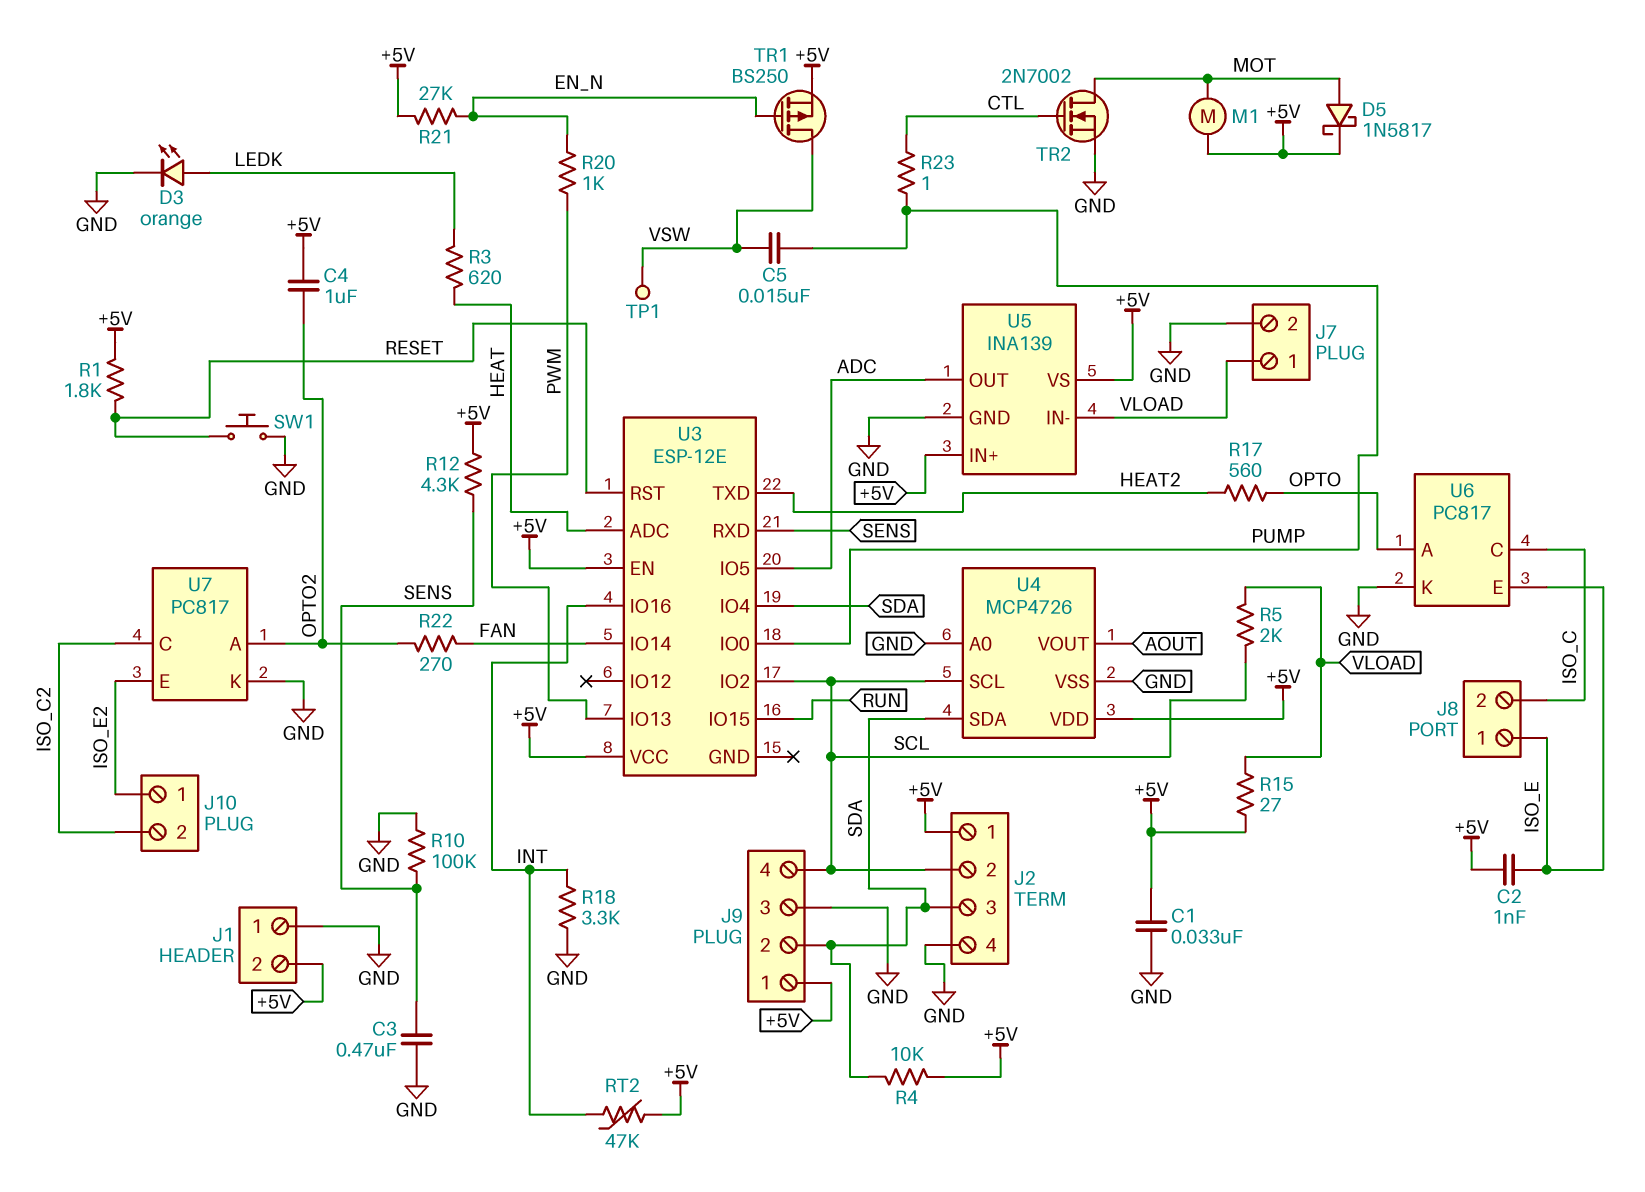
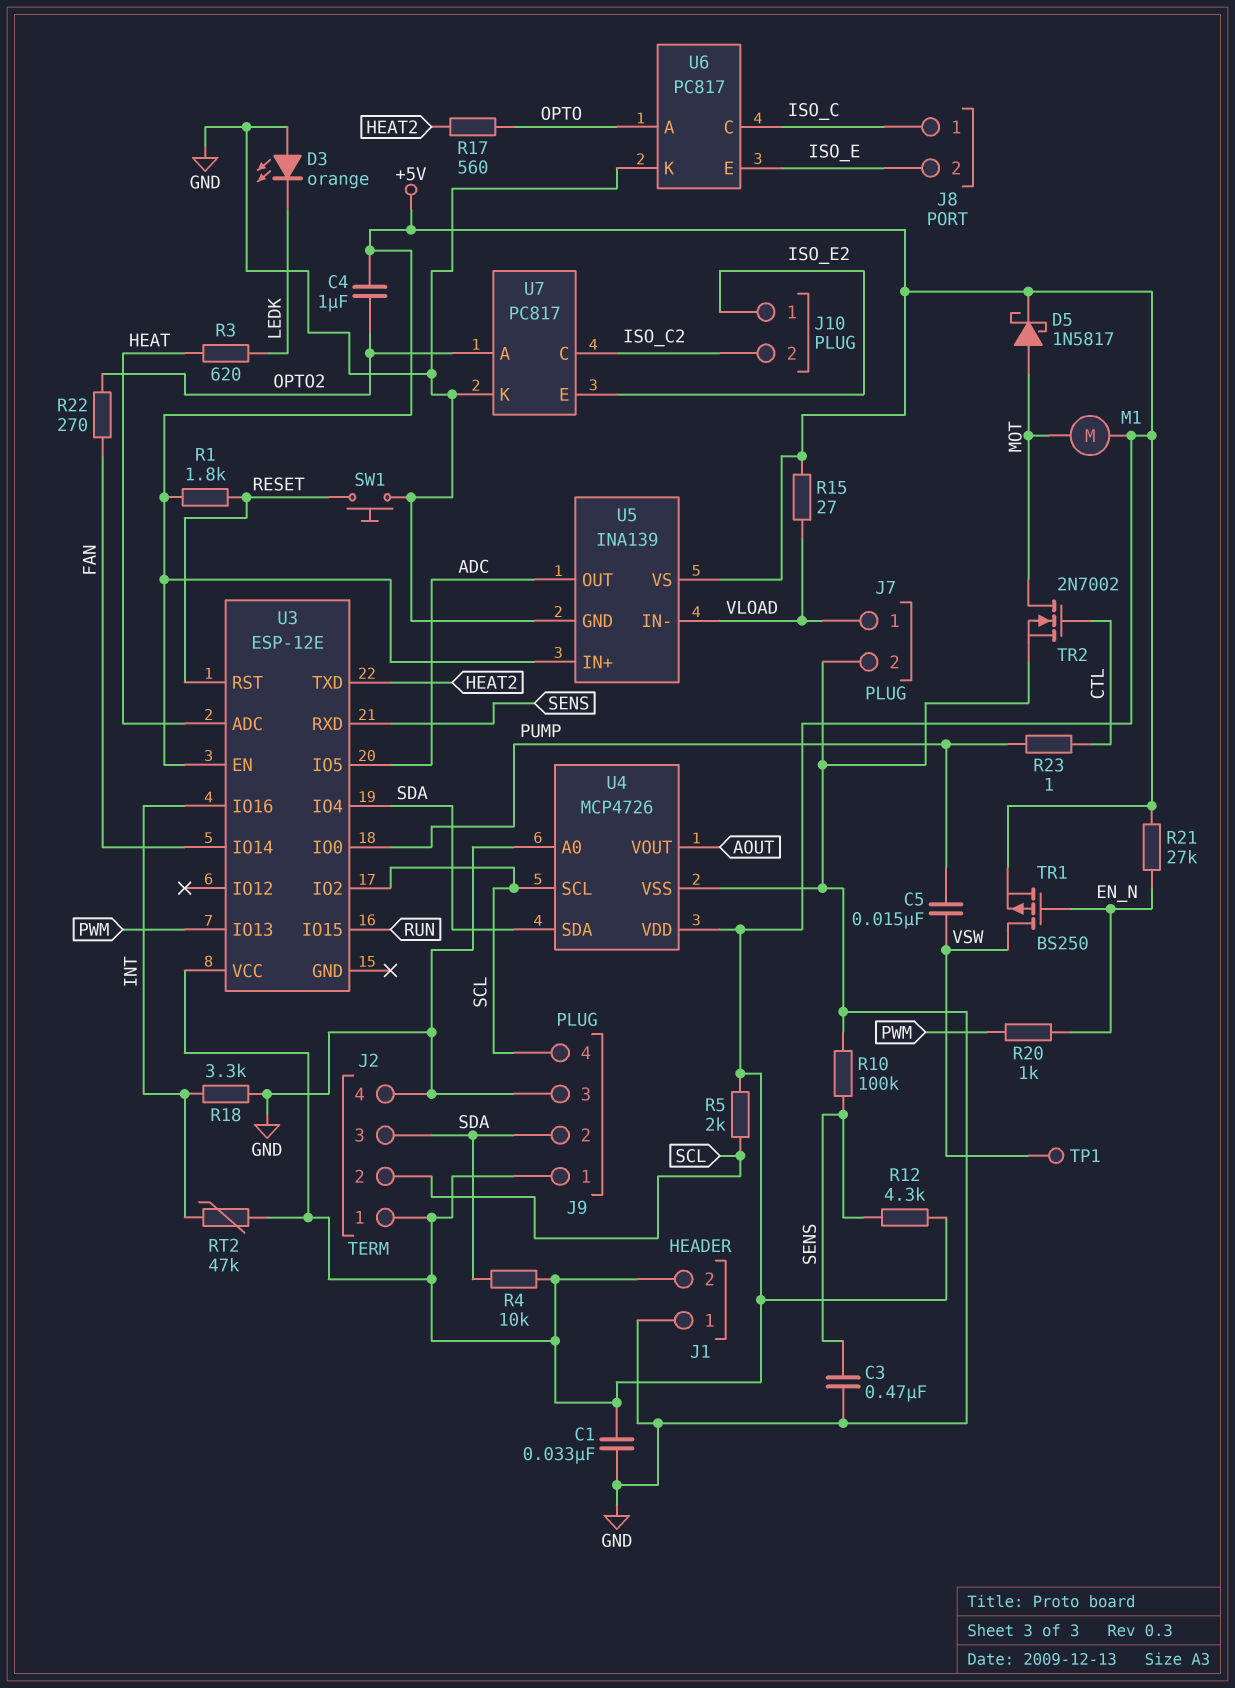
C2: 1nF (+5V, ISO_E) -> none
D3: LED orange (A LEDK, K GND) -> LED orange (A GND, K LEDK)
J8 pin 1: ISO_E -> ISO_C
J8 pin 2: ISO_C -> ISO_E
R5: 2k (SCL, VLOAD) -> 2k (+5V, SCL)

